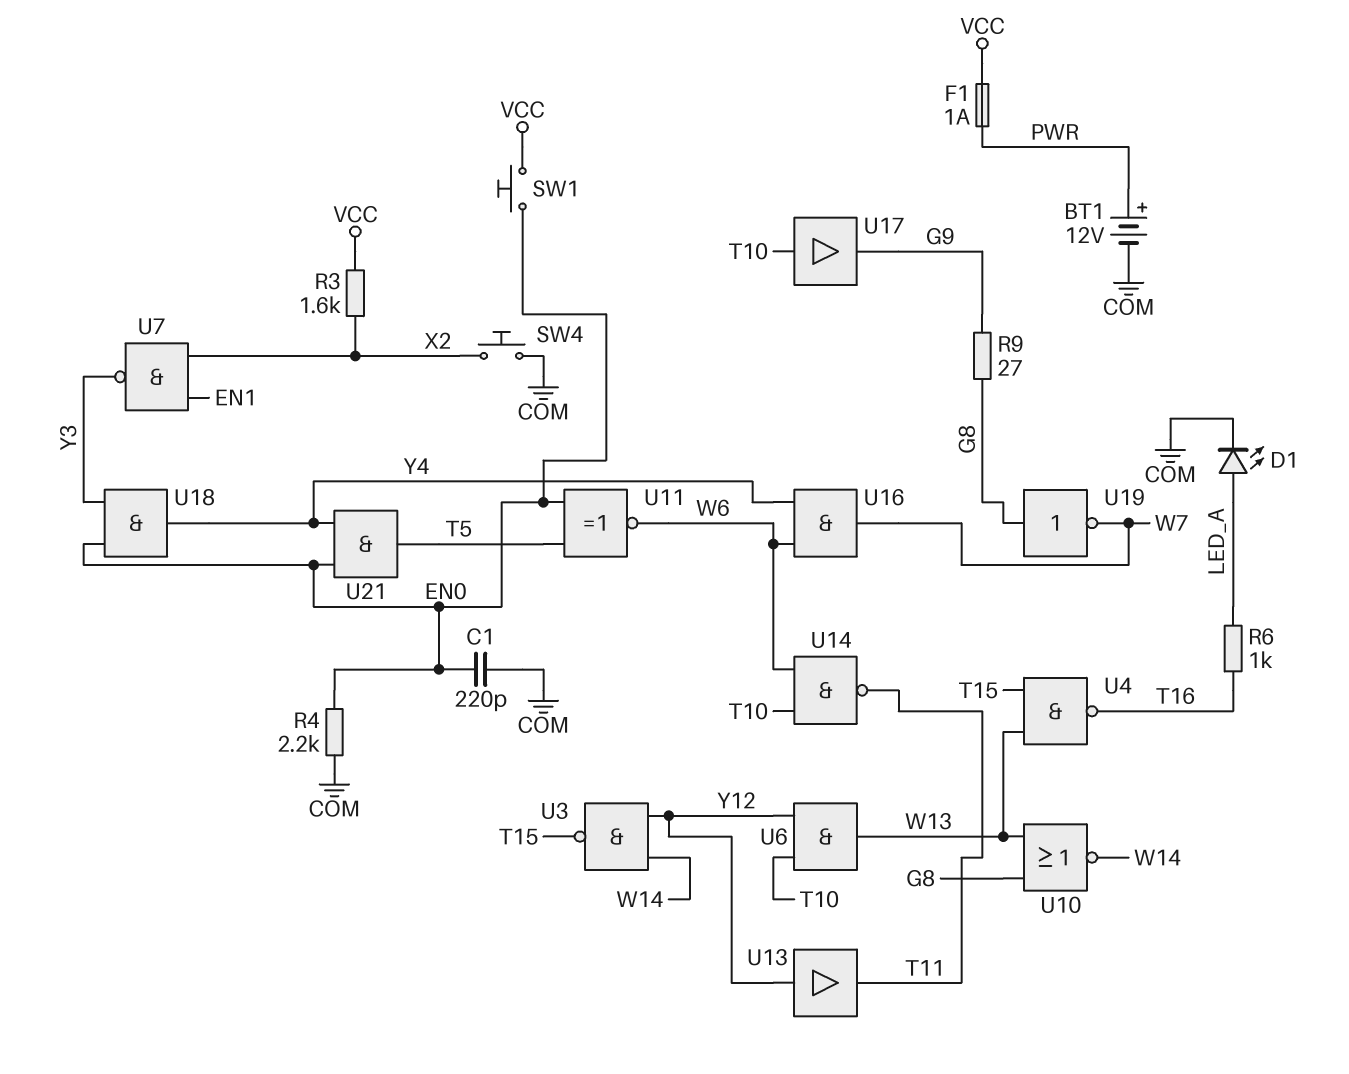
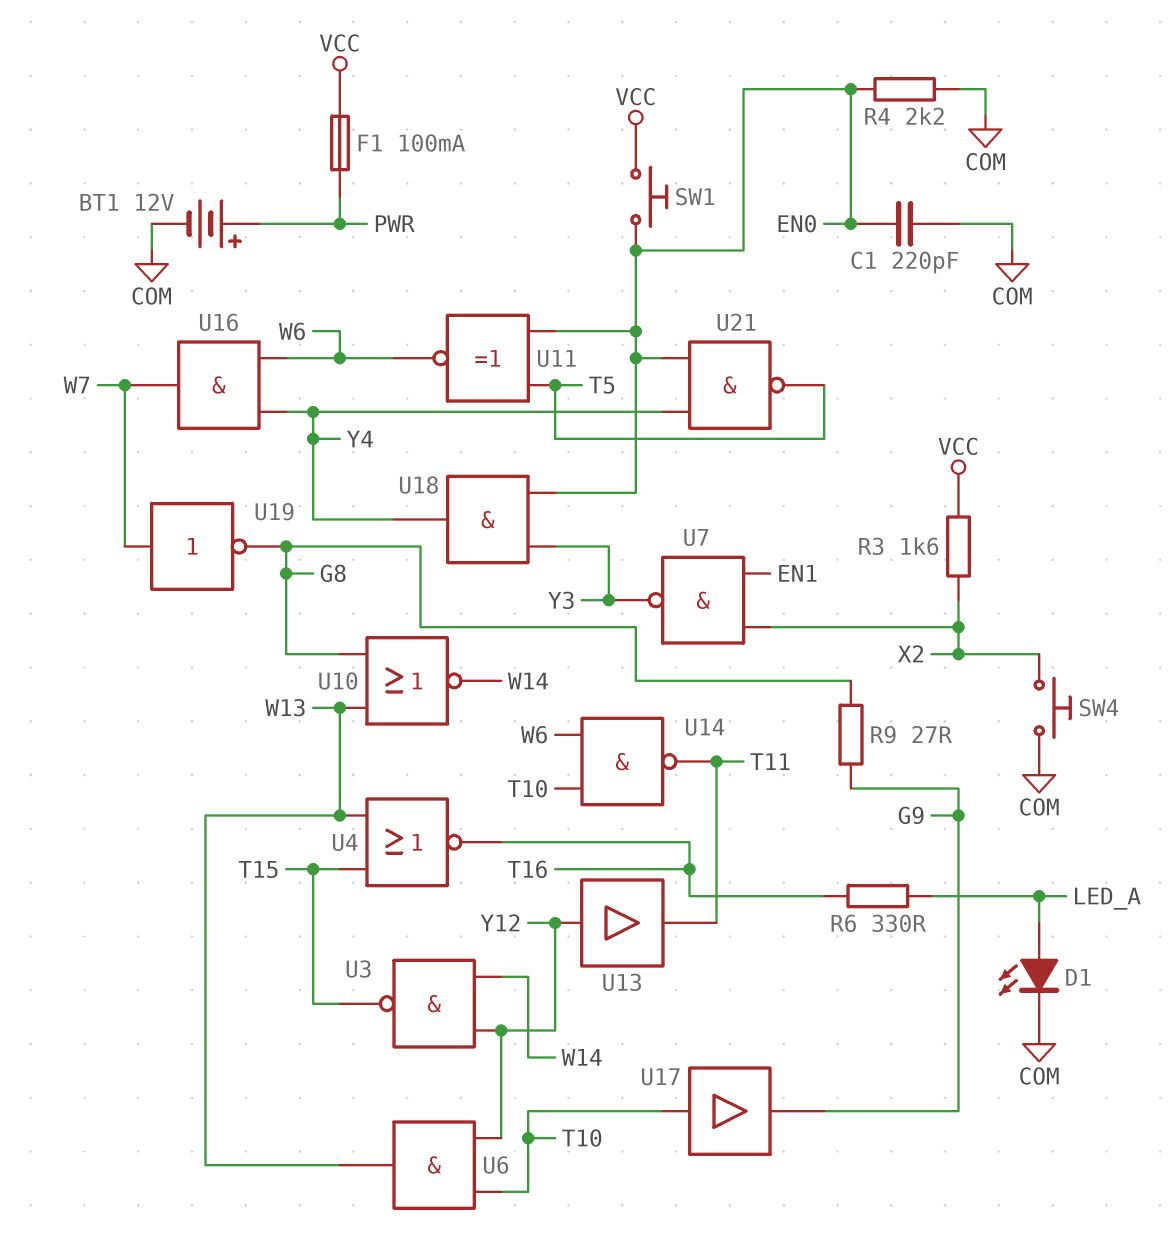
F1: 1A (PWR, VCC) -> 100mA (PWR, VCC)
R6: 1k (LED_A, T16) -> 330 (LED_A, T16)
U4: NAND (in T15, in W13, out T16) -> NOR (in T15, in W13, out T16)
U19: NOT (in G8, out W7) -> NOT (in W7, out G8)
U21: AND (in EN0, in Y4, out T5) -> NAND (in EN0, in Y4, out T5)

